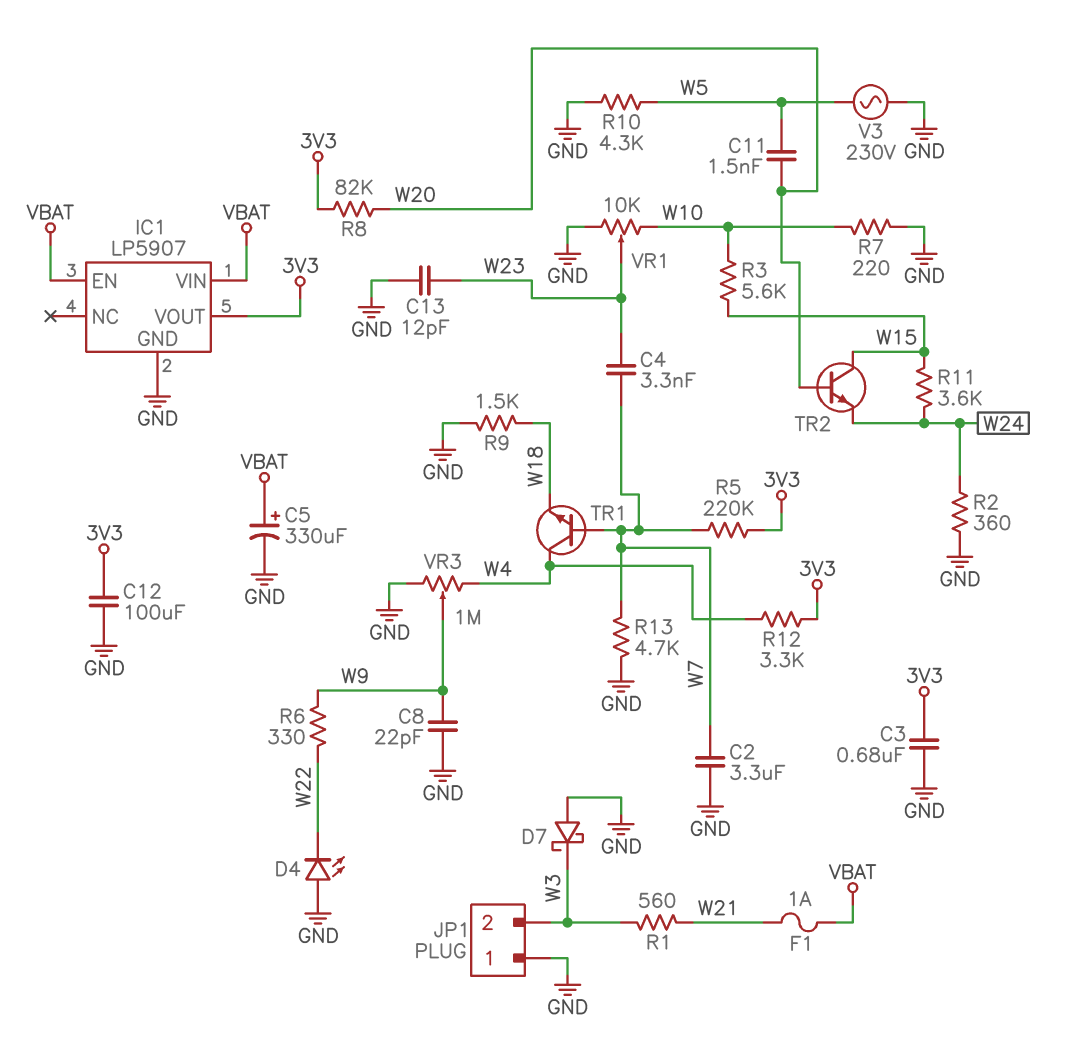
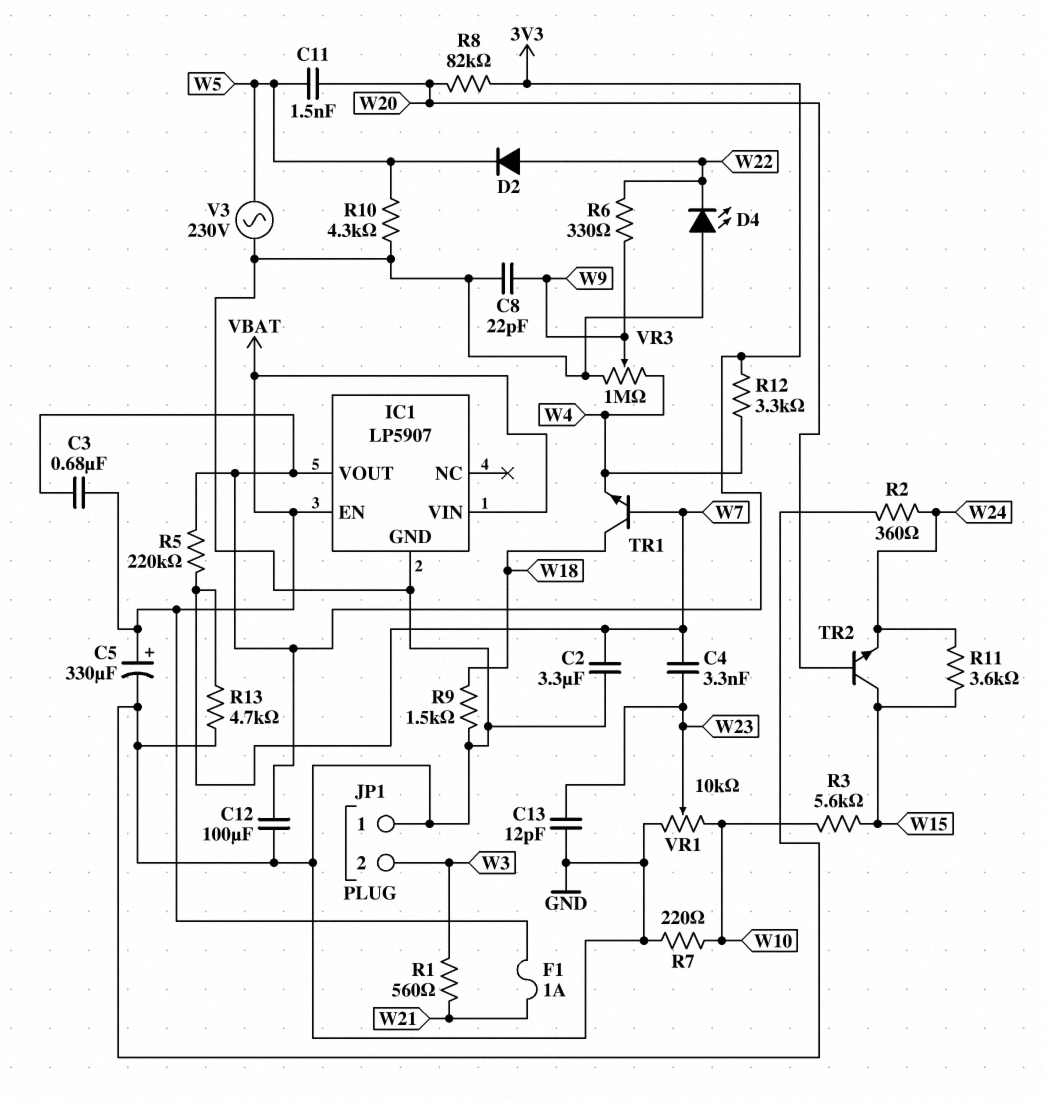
C3: 680nF (3V3, GND) -> 680nF (3V3, VBAT)
D2: none -> diode (A W22, K W5)
D7: schottky (A GND, K W3) -> none
TR1: NPN (B W7, C W4, E W18) -> NPN (B W7, C W18, E W4)

